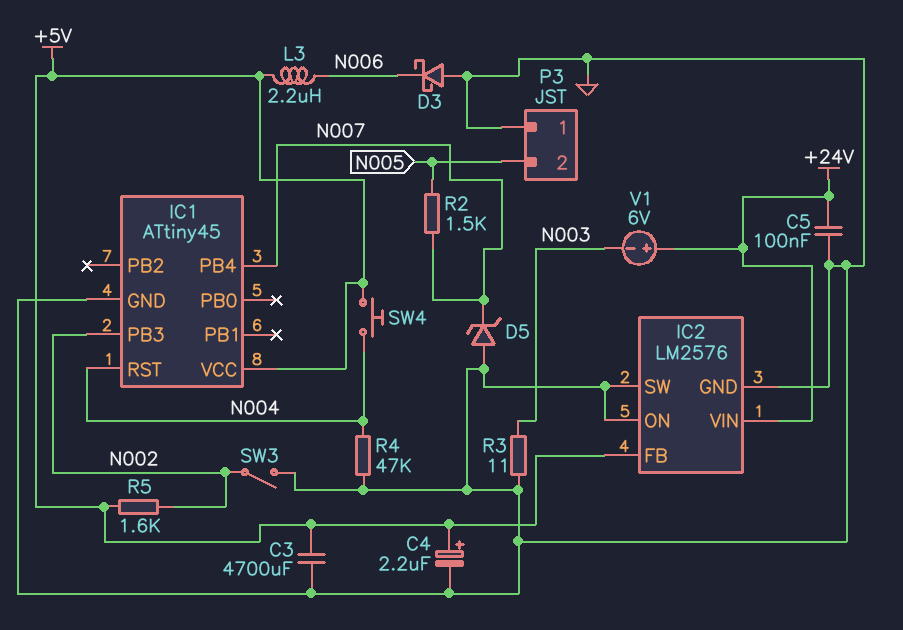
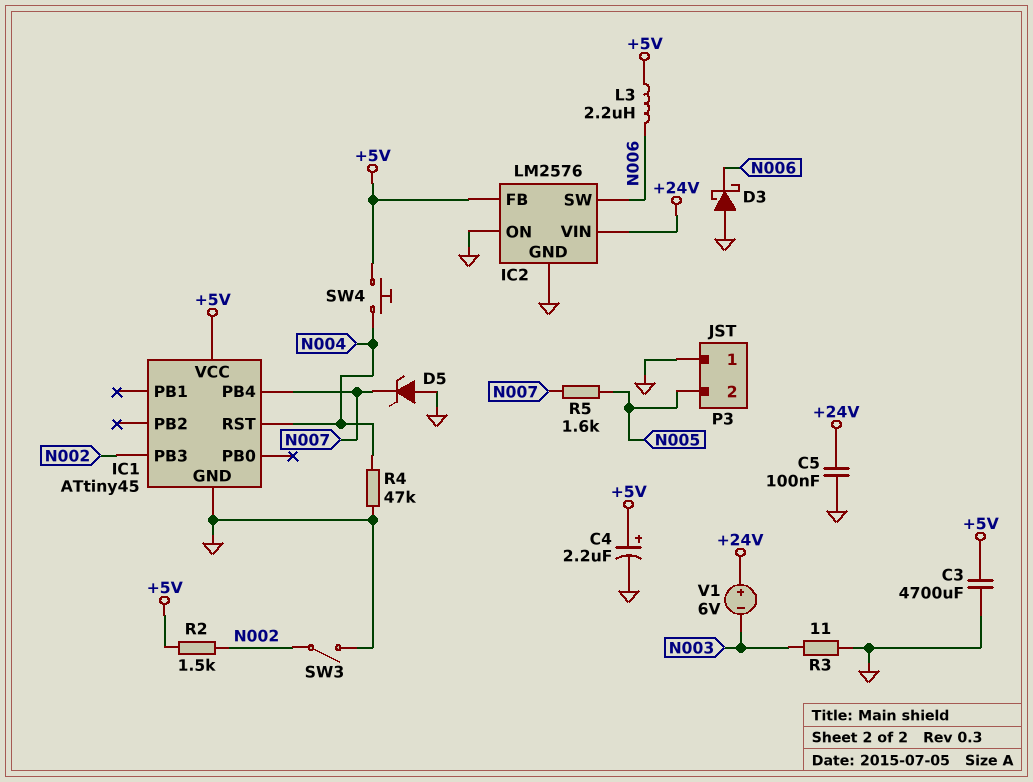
IC2 pin SW: GND -> N006
R2: 1.5k (N005, N007) -> 1.5k (+5V, N002)
R5: 1.6k (+5V, N002) -> 1.6k (N005, N007)

